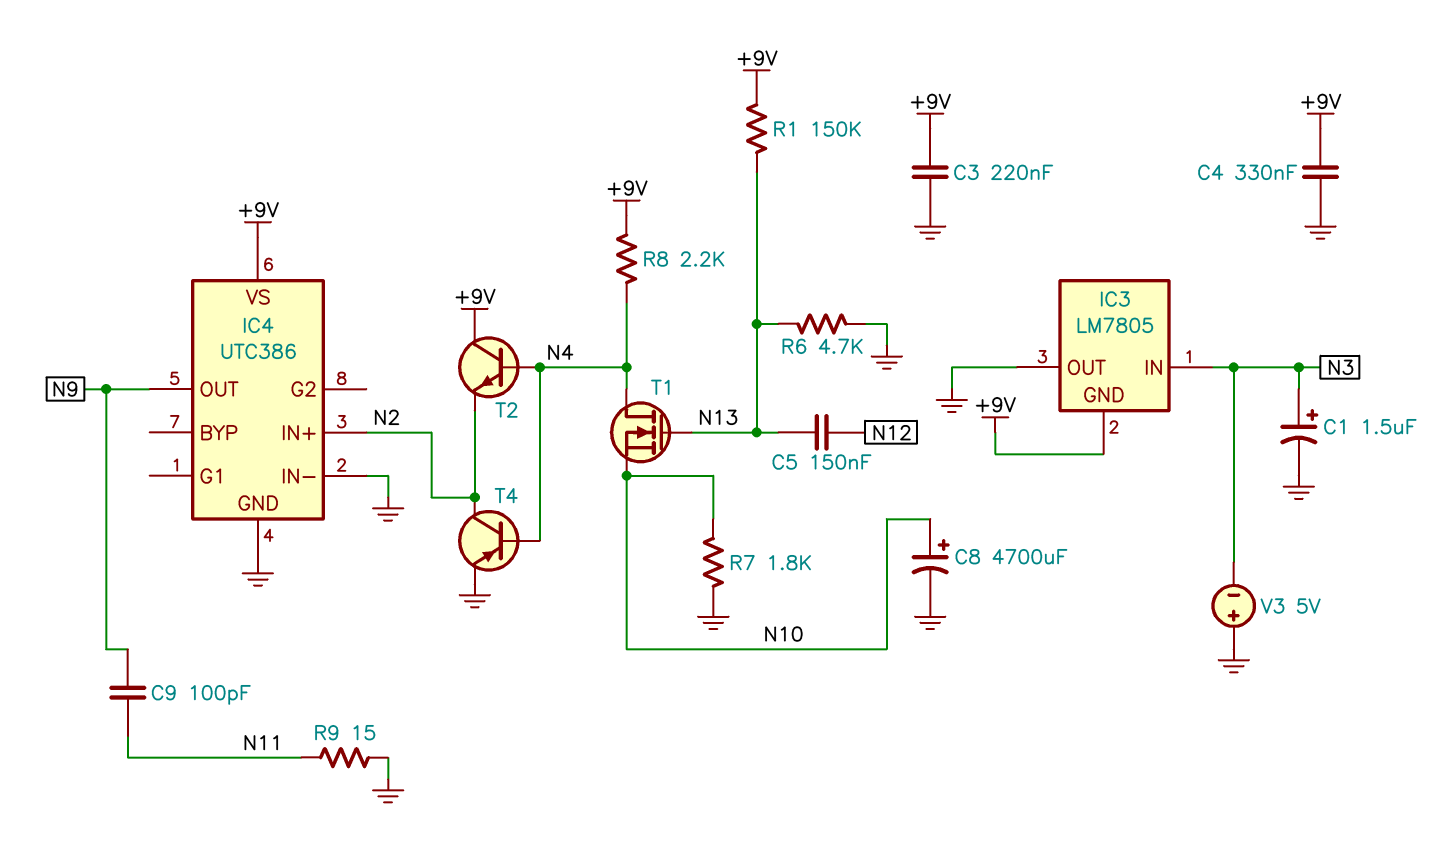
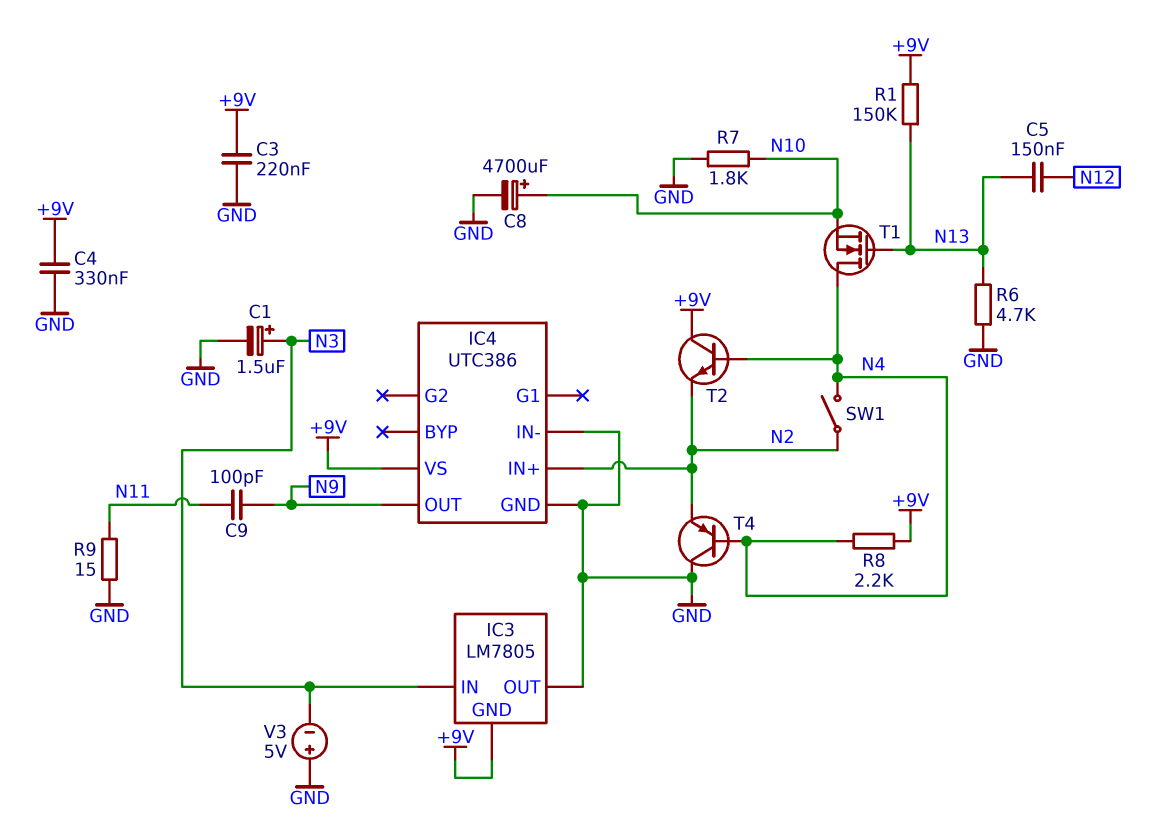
SW1: none -> switch (N2, N4)
T4: PNP (B N4, C N2, E GND) -> PNP (B N4, C GND, E N2)

